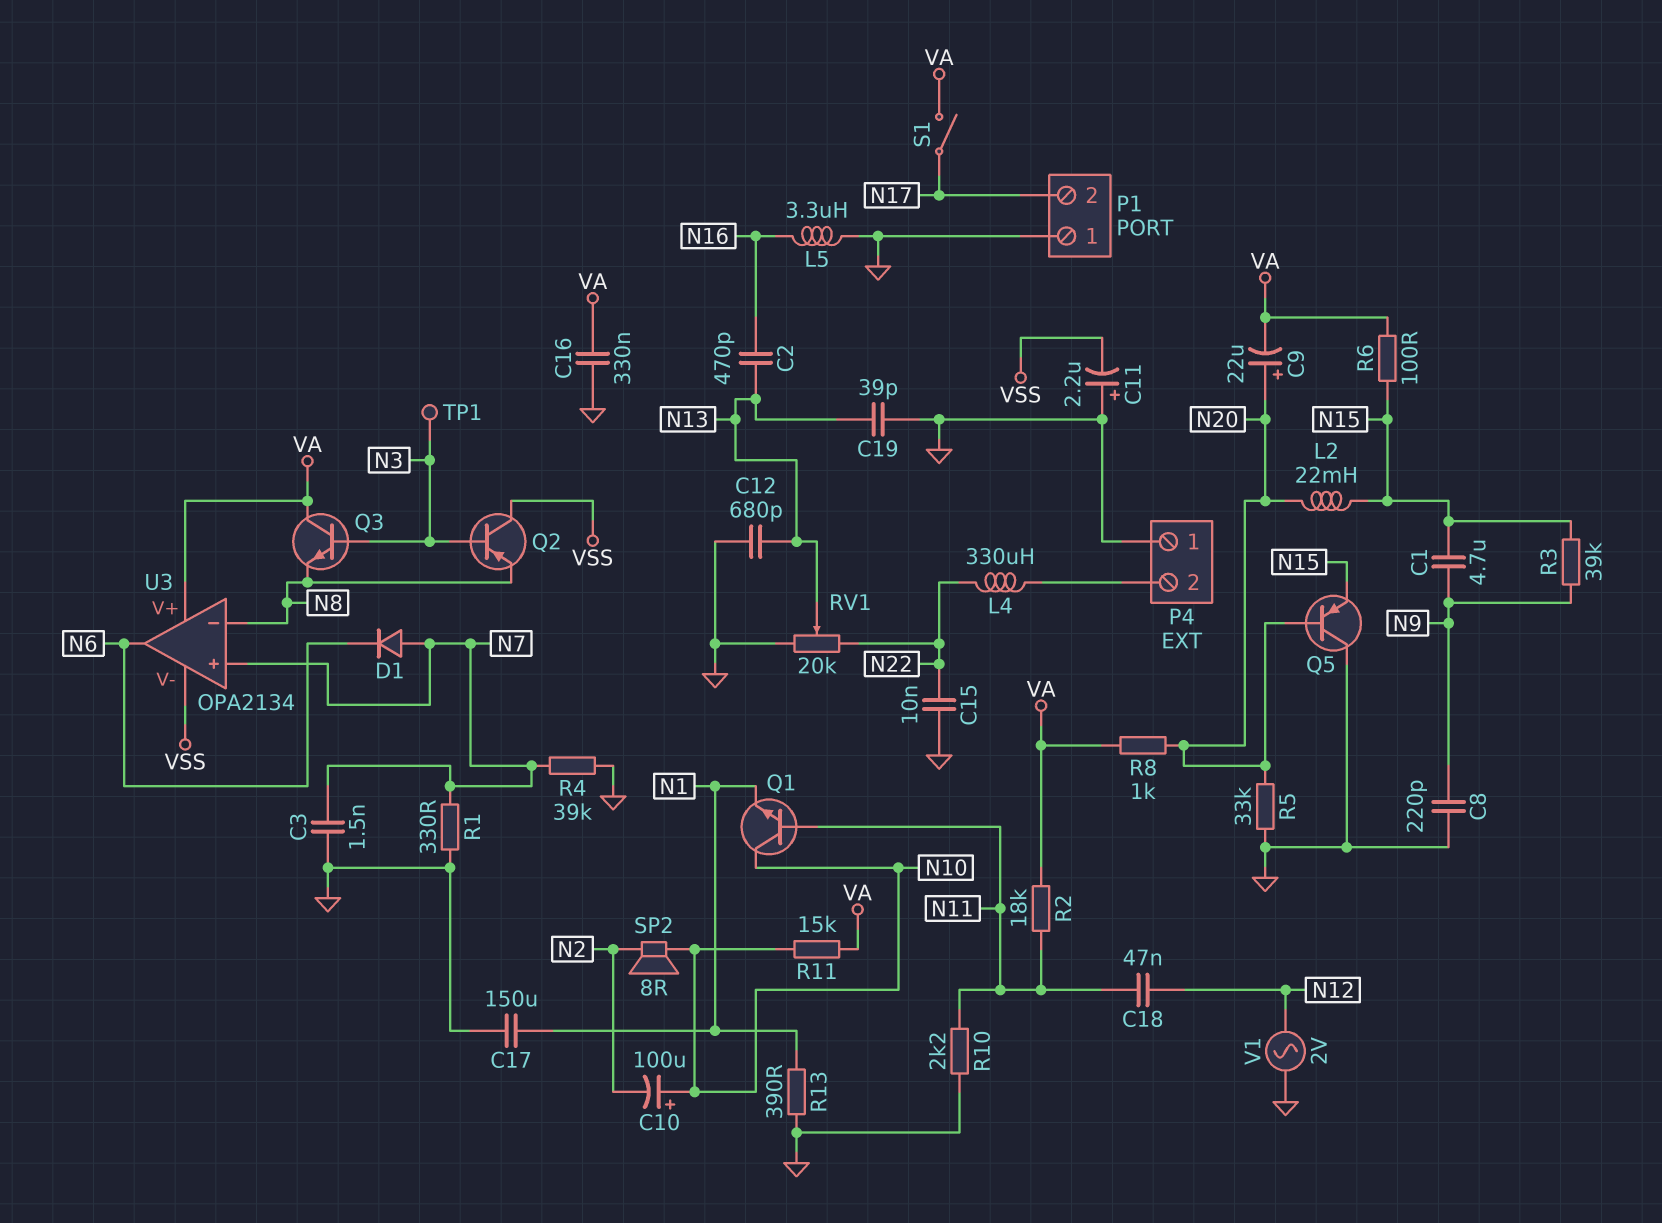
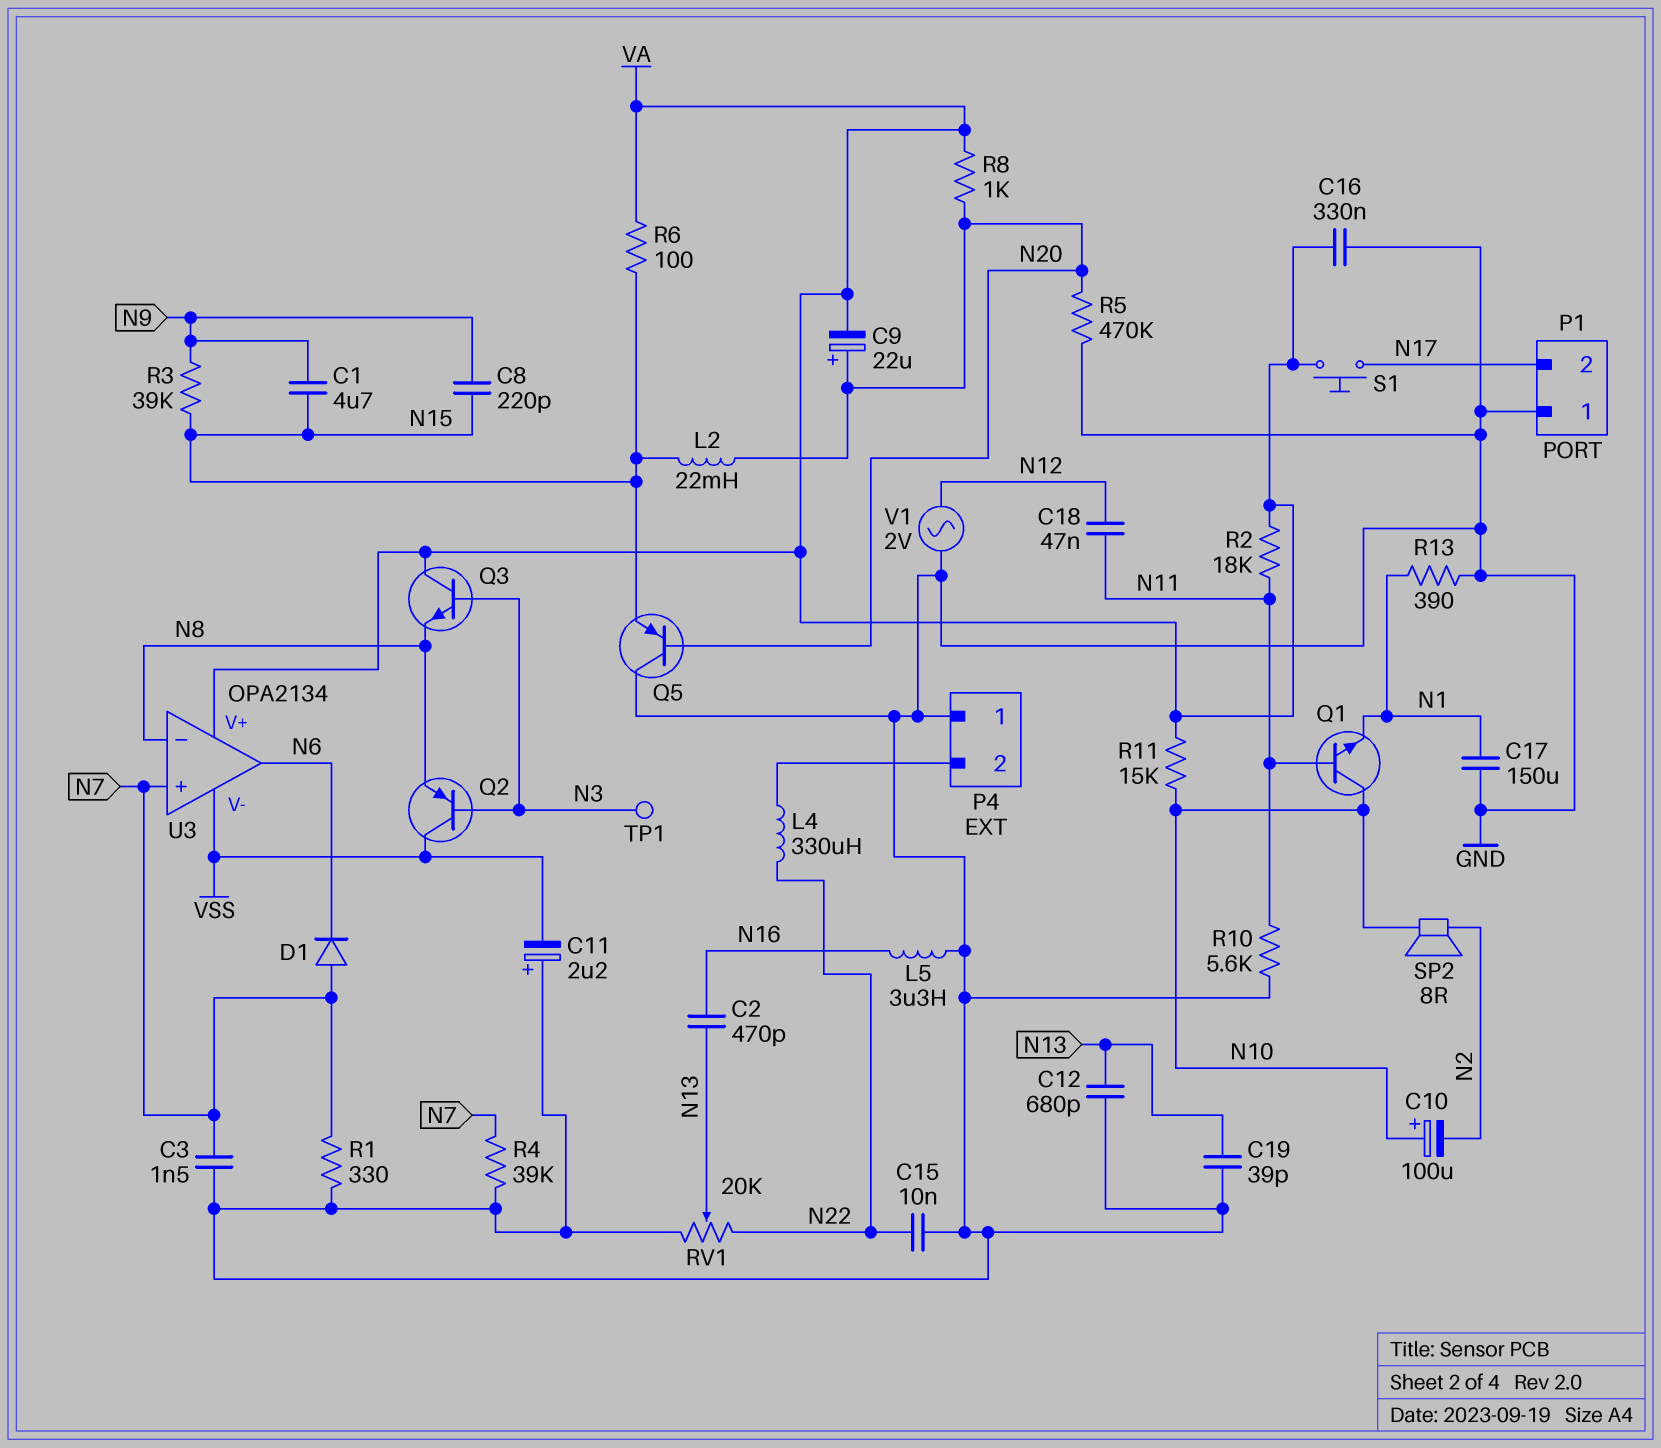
C8: 220pF (GND, N9) -> 220pF (N9, N15)
R5: 33k (GND, N20) -> 470k (GND, N20)
R10: 2.2k (GND, N11) -> 5.6k (GND, N11)
S1: switch (N17, VA) -> button (N17, VA)

